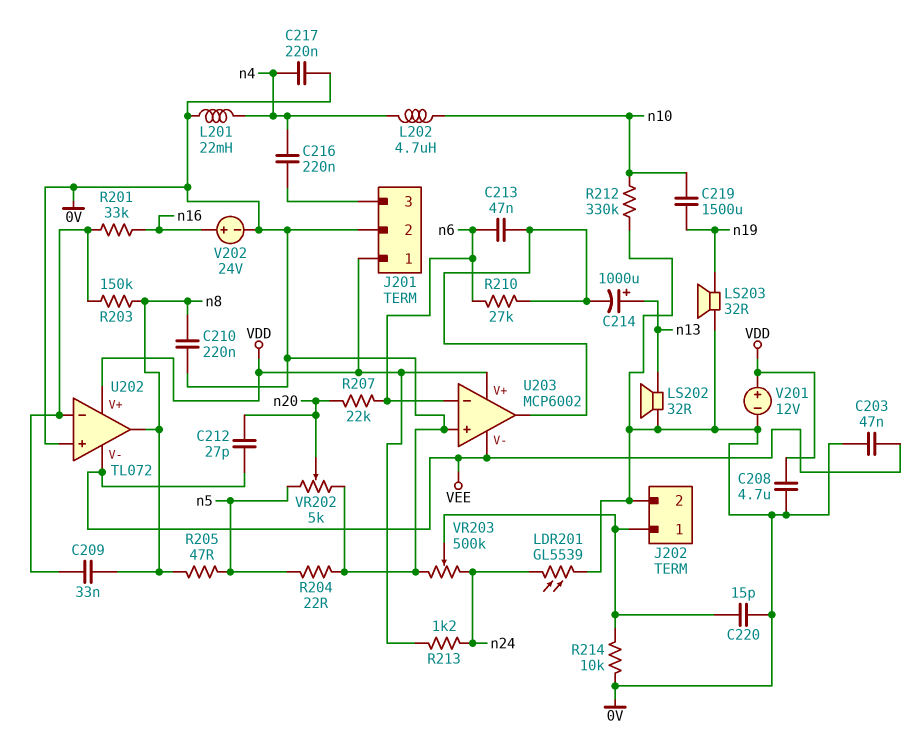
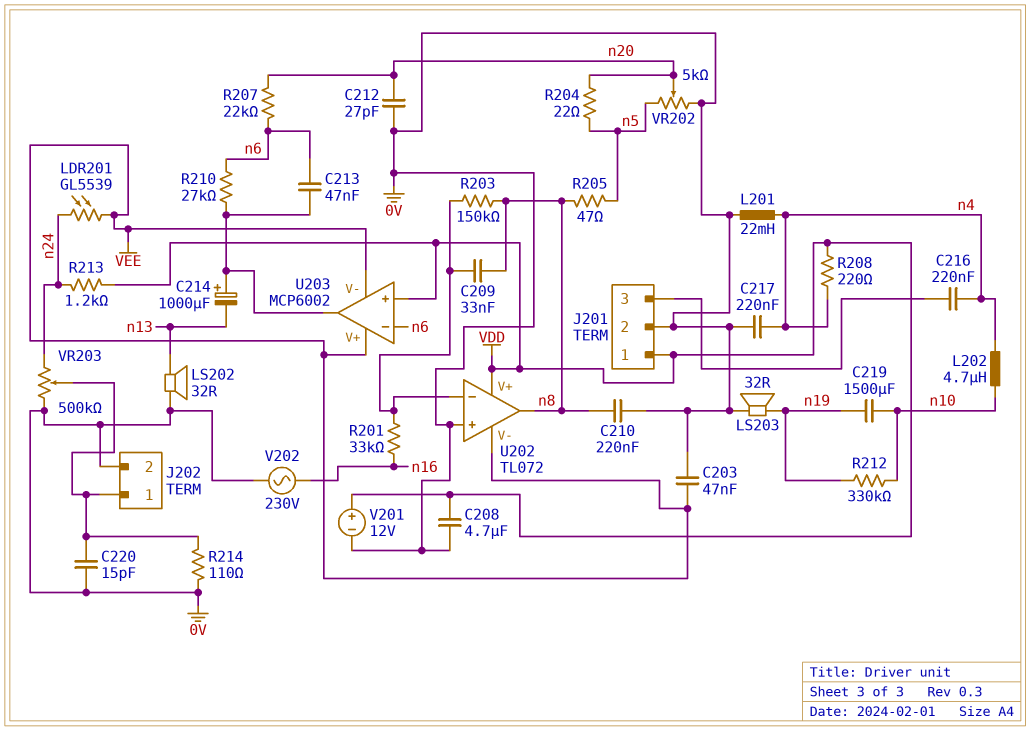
C212: 27pF (VEE, n20) -> 27pF (0V, n20)
C214: 1000uF (plus n13, minus U203/out) -> 1000uF (plus U203/out, minus n13)
LDR201: GL5539 (0V, n24) -> GL5539 (VEE, n24)
R204: 22 (0V, n5) -> 22 (n5, n20)
R208: none -> 220 (VDD, n4)
R212: 330k (0V, n10) -> 330k (n10, n19)
R214: 10k (0V, J202/1) -> 110 (0V, J202/1)
U203 pin V+: VDD -> VEE
U203 pin in+: 0V -> VDD
V202: 24V (plus n16, minus 0V) -> AC 230V (0V, n16)

